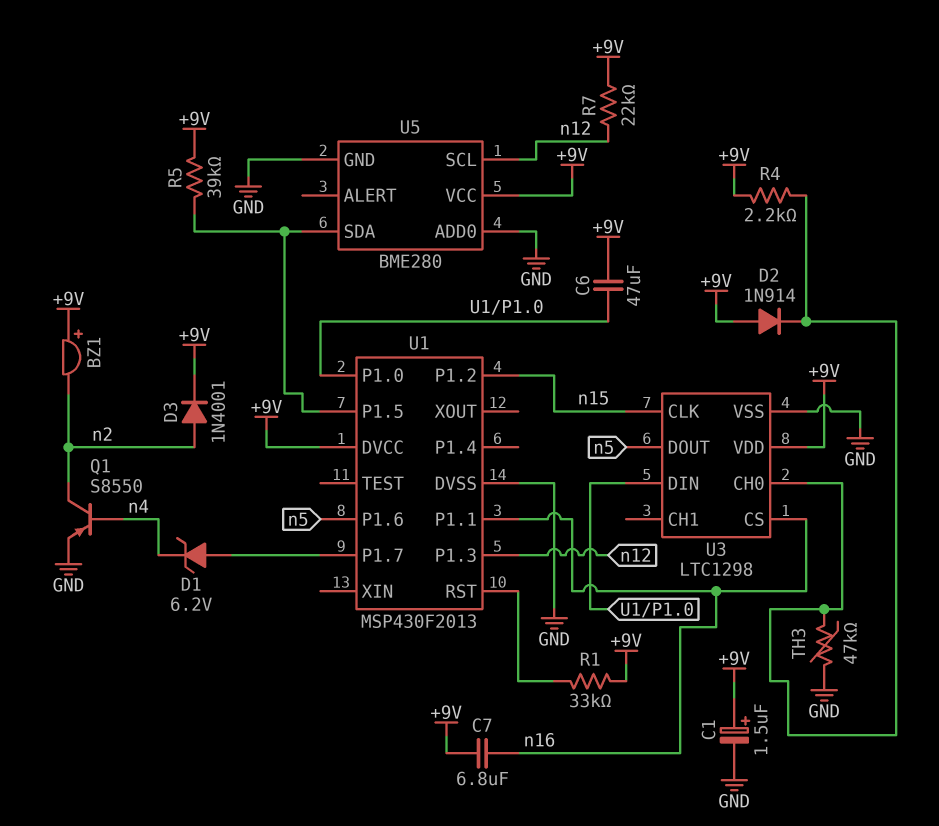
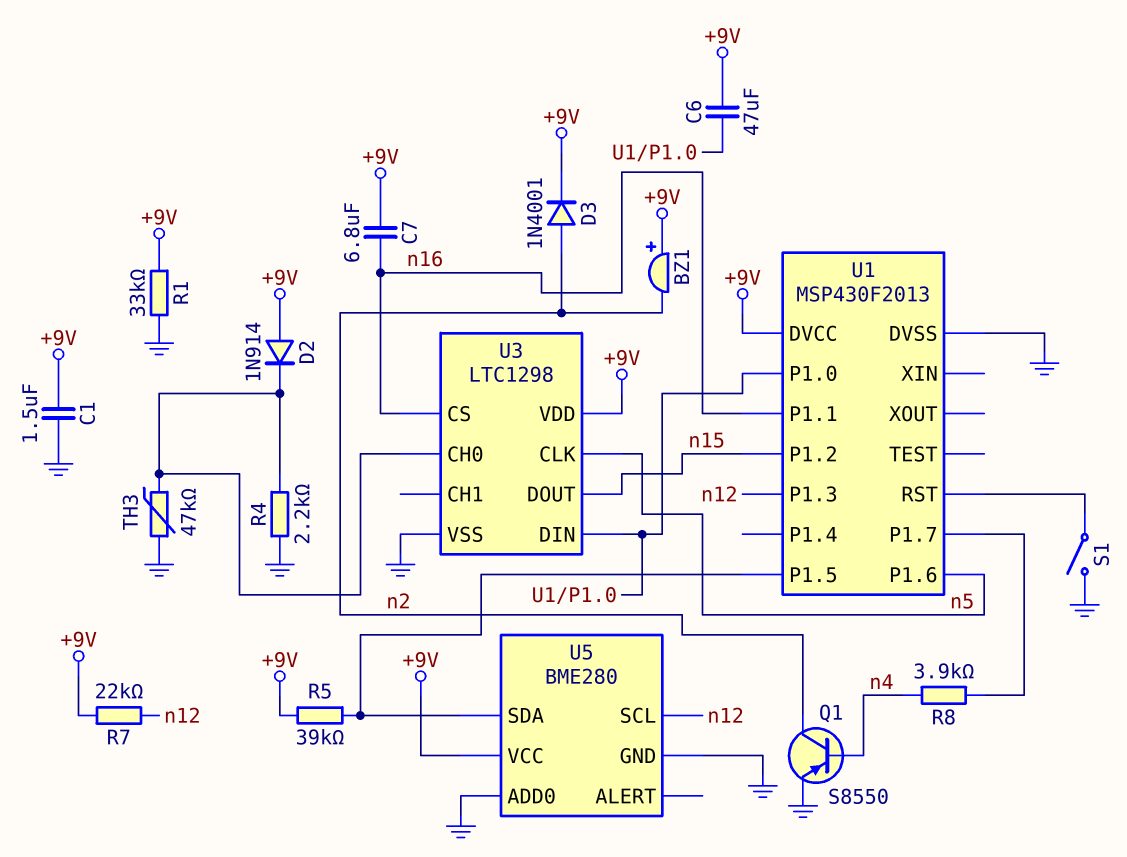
C1: 1.5uF (plus +9V, minus GND) -> 1.5uF (+9V, GND)
D1: zener 6.2V (A U1/P1.7, K n4) -> none
R1: 33k (+9V, U1/RST) -> 33k (+9V, GND)
R4: 2.2k (+9V, U3/CH0) -> 2.2k (GND, U3/CH0)
R8: none -> 3.9k (U1/P1.7, n4)
S1: none -> switch (GND, U1/RST)
U3 pin CLK: n15 -> n5
U3 pin DOUT: n5 -> n15

